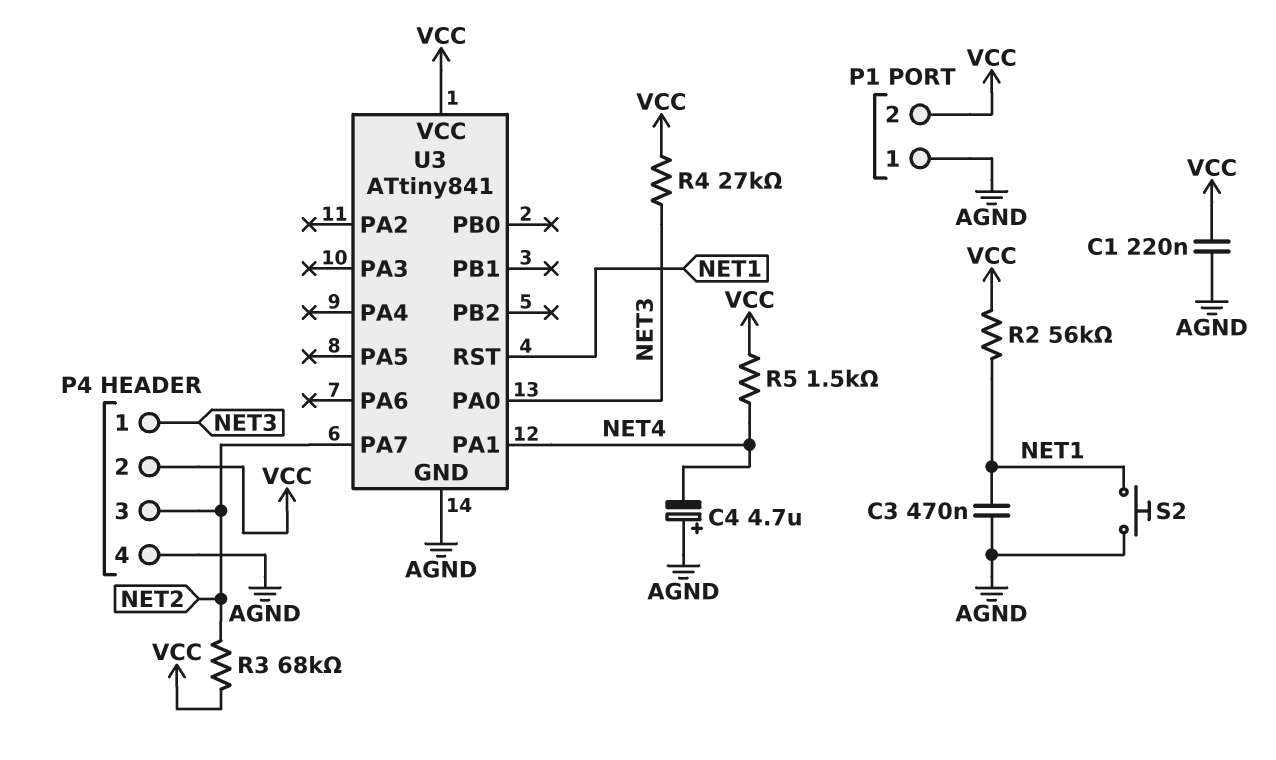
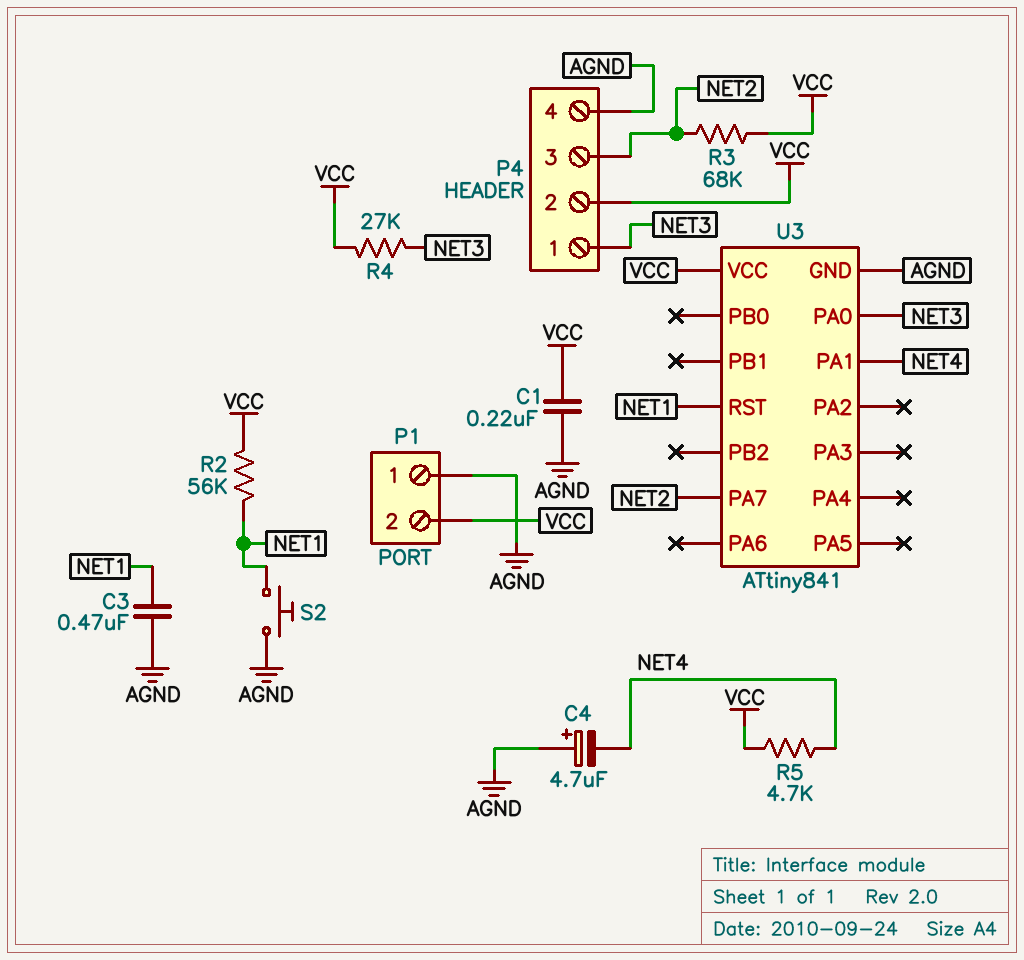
R5: 1.5k (NET4, VCC) -> 4.7k (NET4, VCC)

